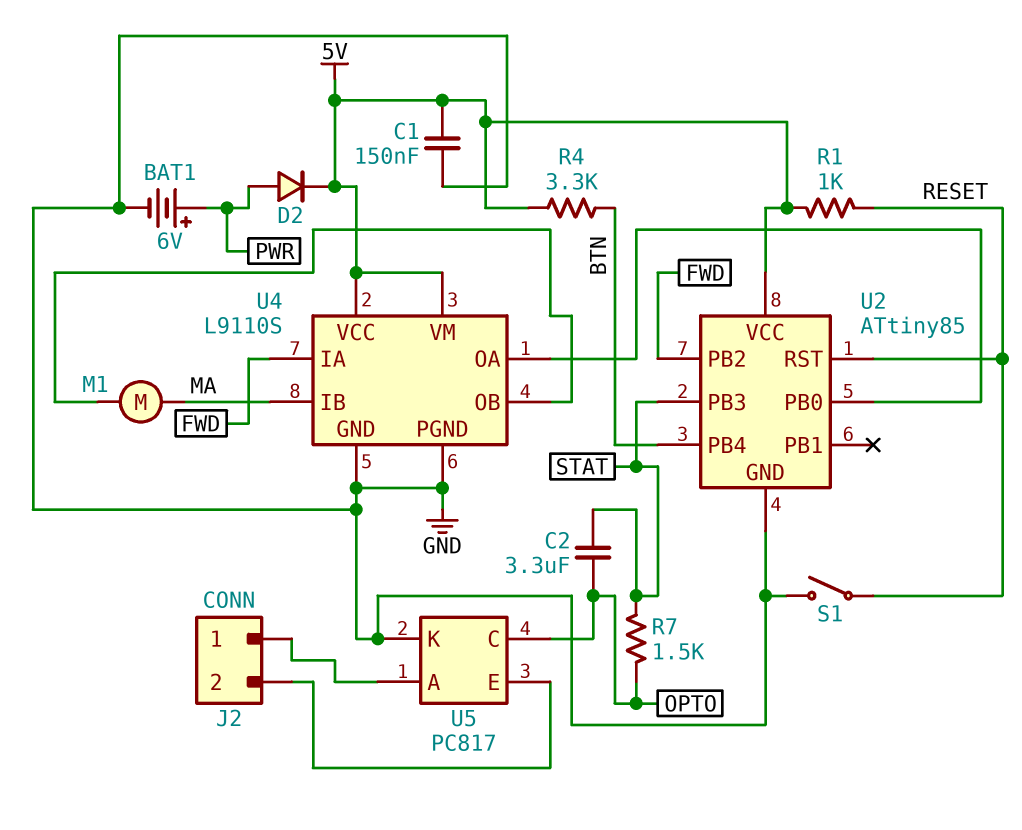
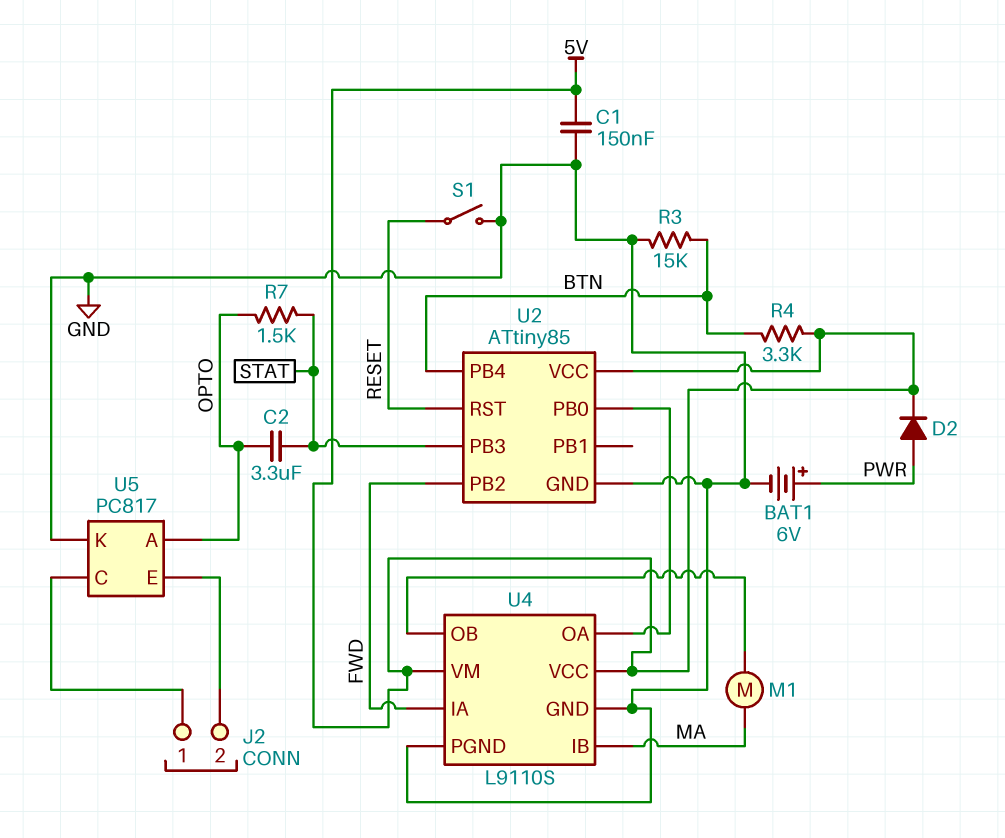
R1: 1k (5V, RESET) -> none
R3: none -> 15k (BTN, GND)
U5 pin A: J2/1 -> OPTO
U5 pin C: OPTO -> J2/1

